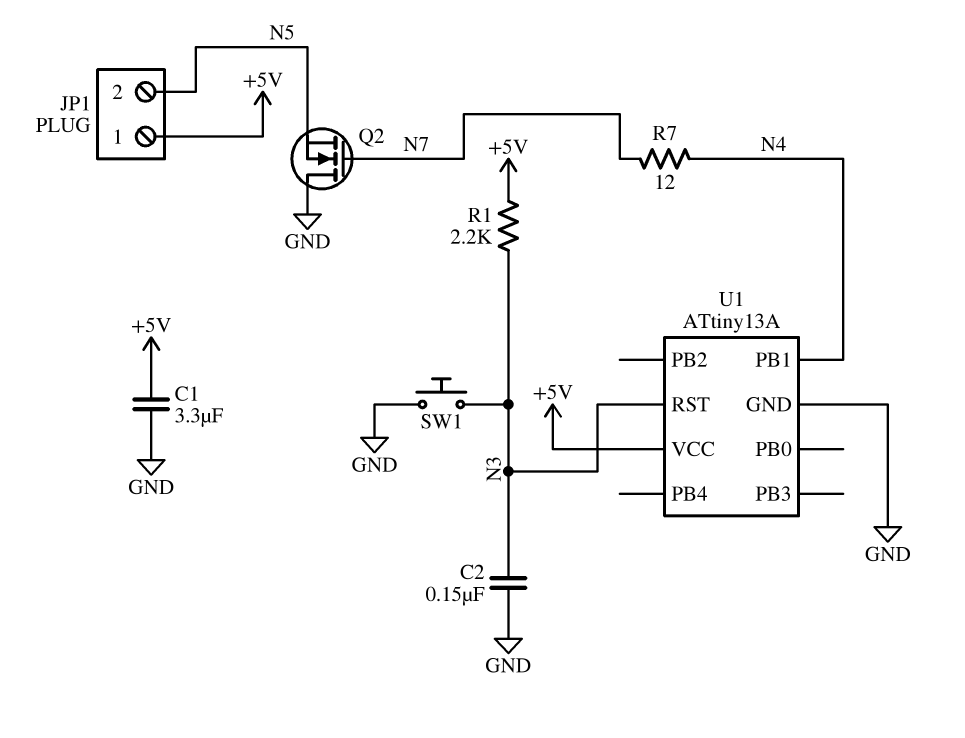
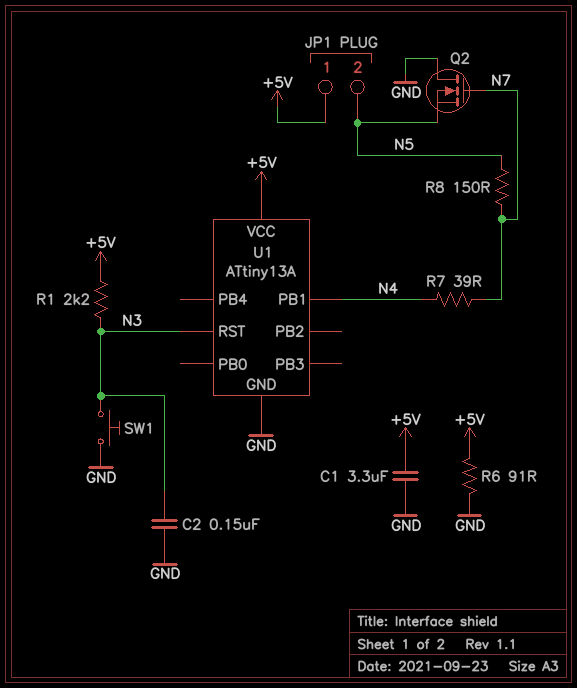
R6: none -> 91 (+5V, GND)
R7: 12 (N4, N7) -> 39 (N4, N7)
R8: none -> 150 (N5, N7)

